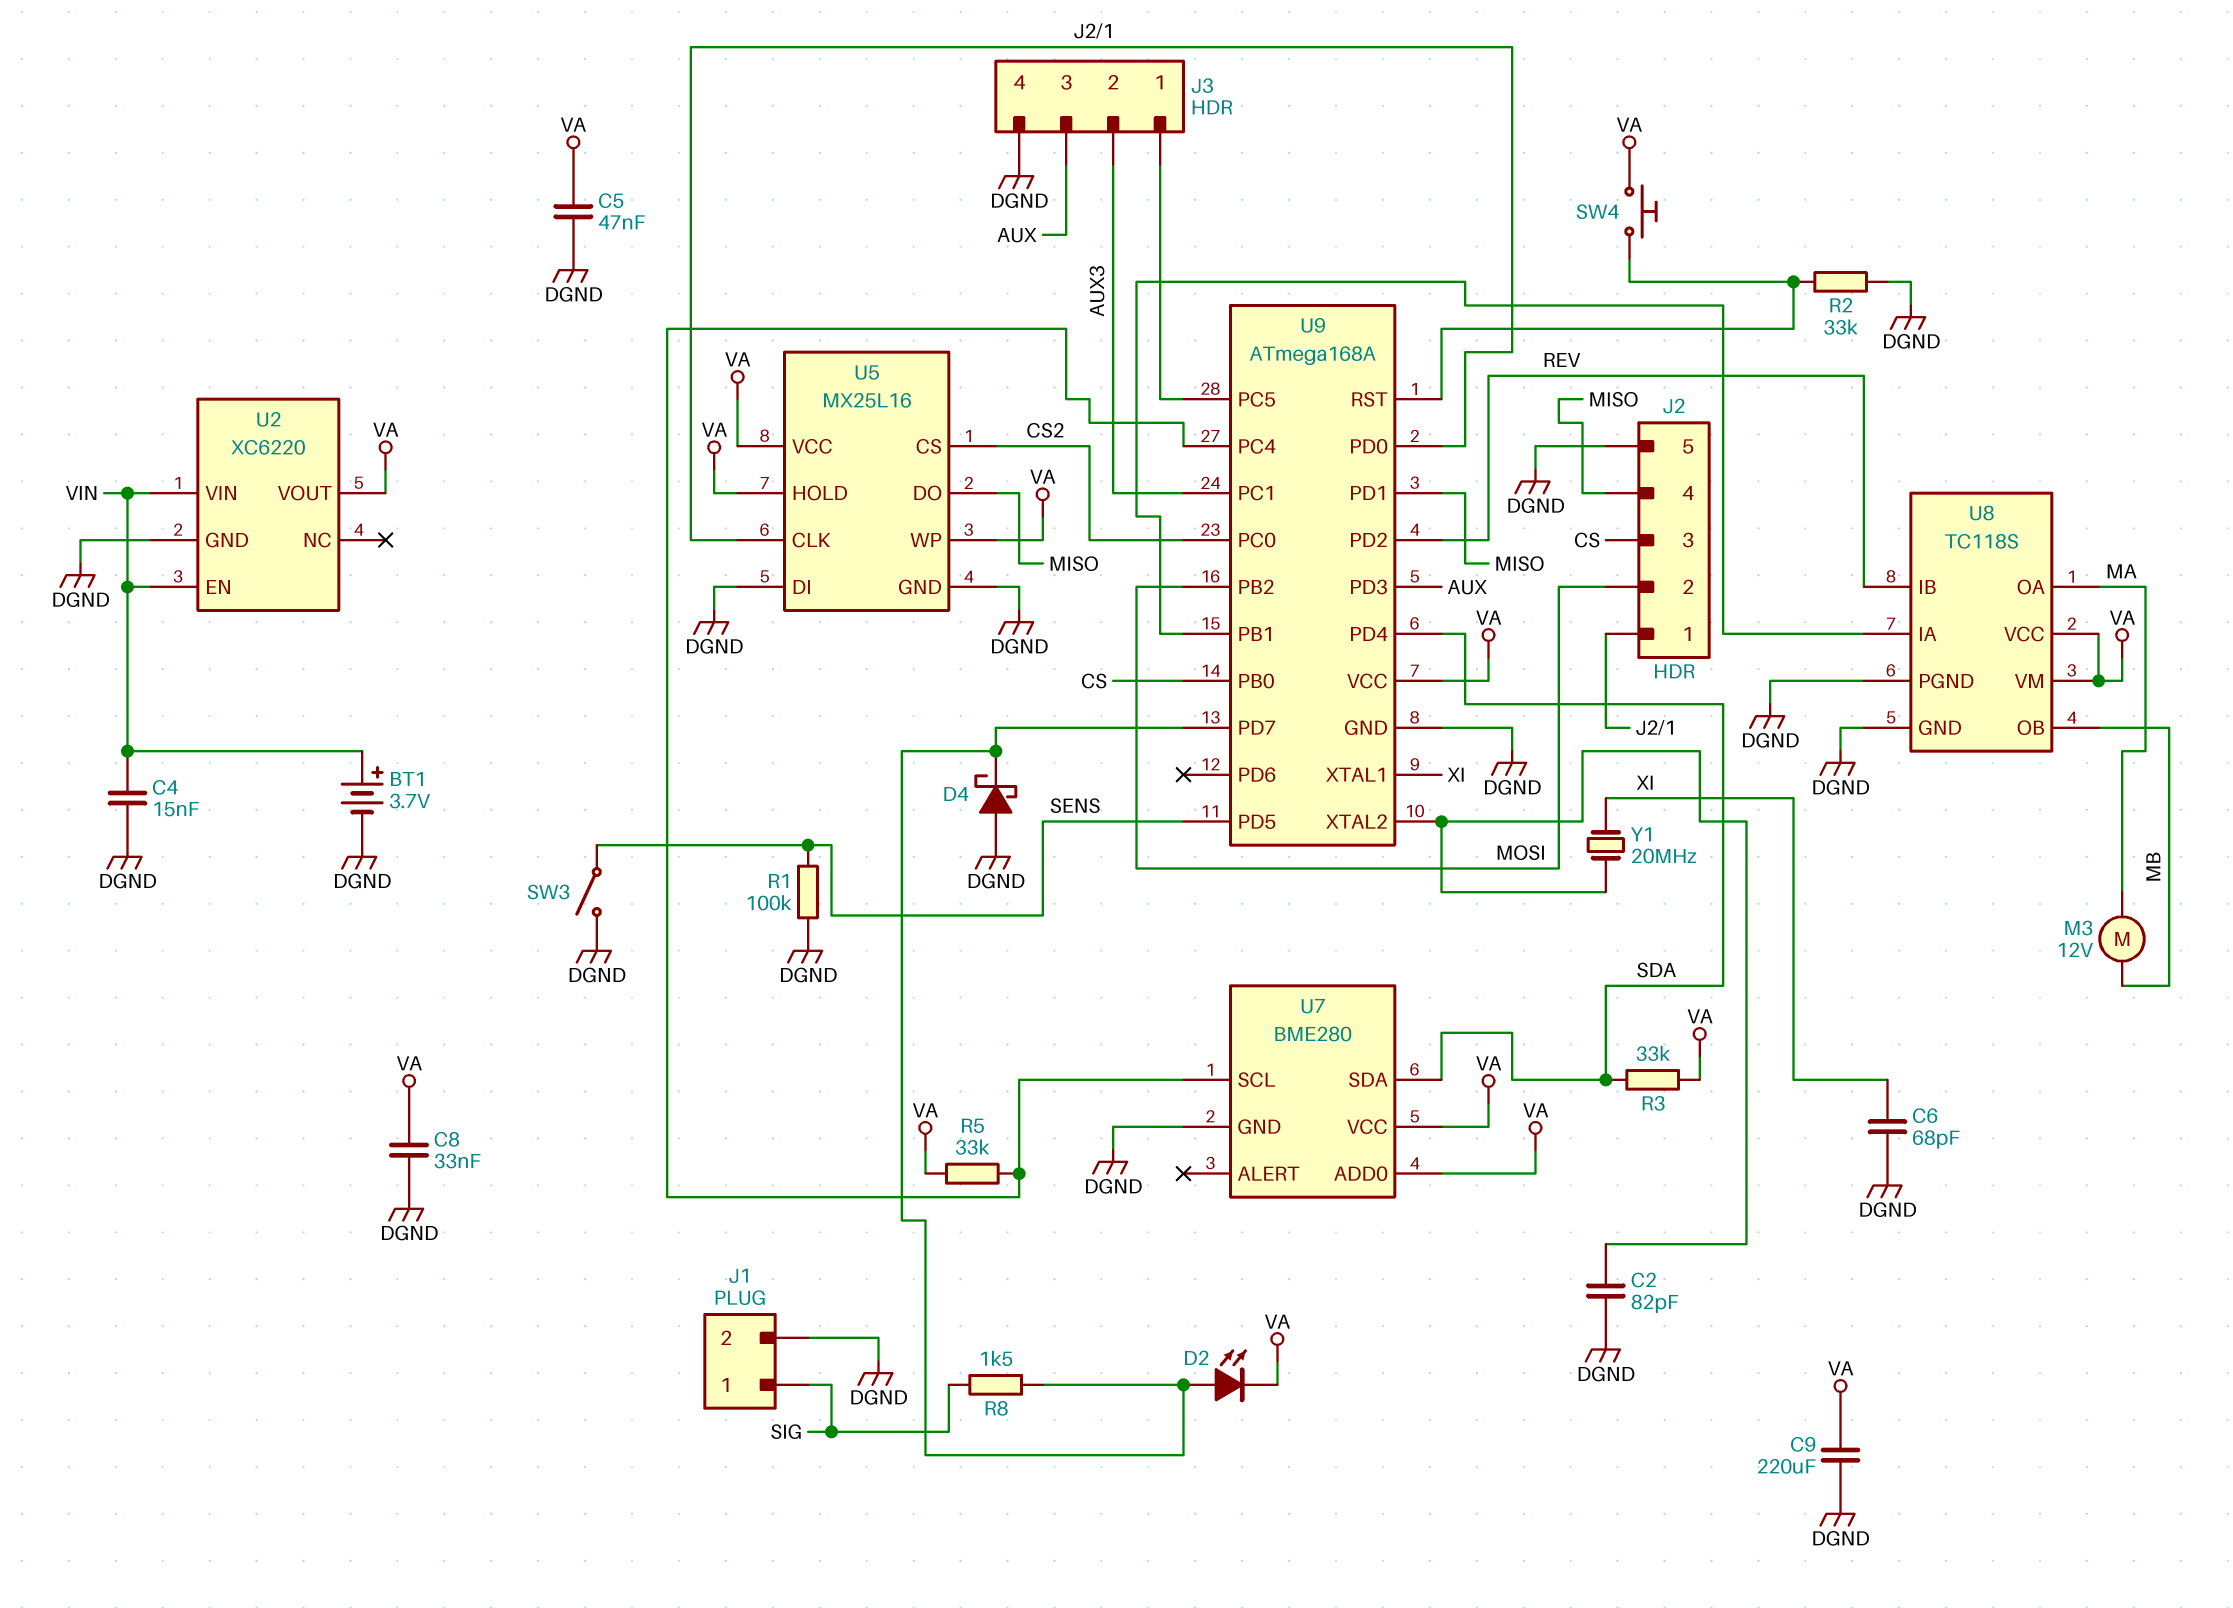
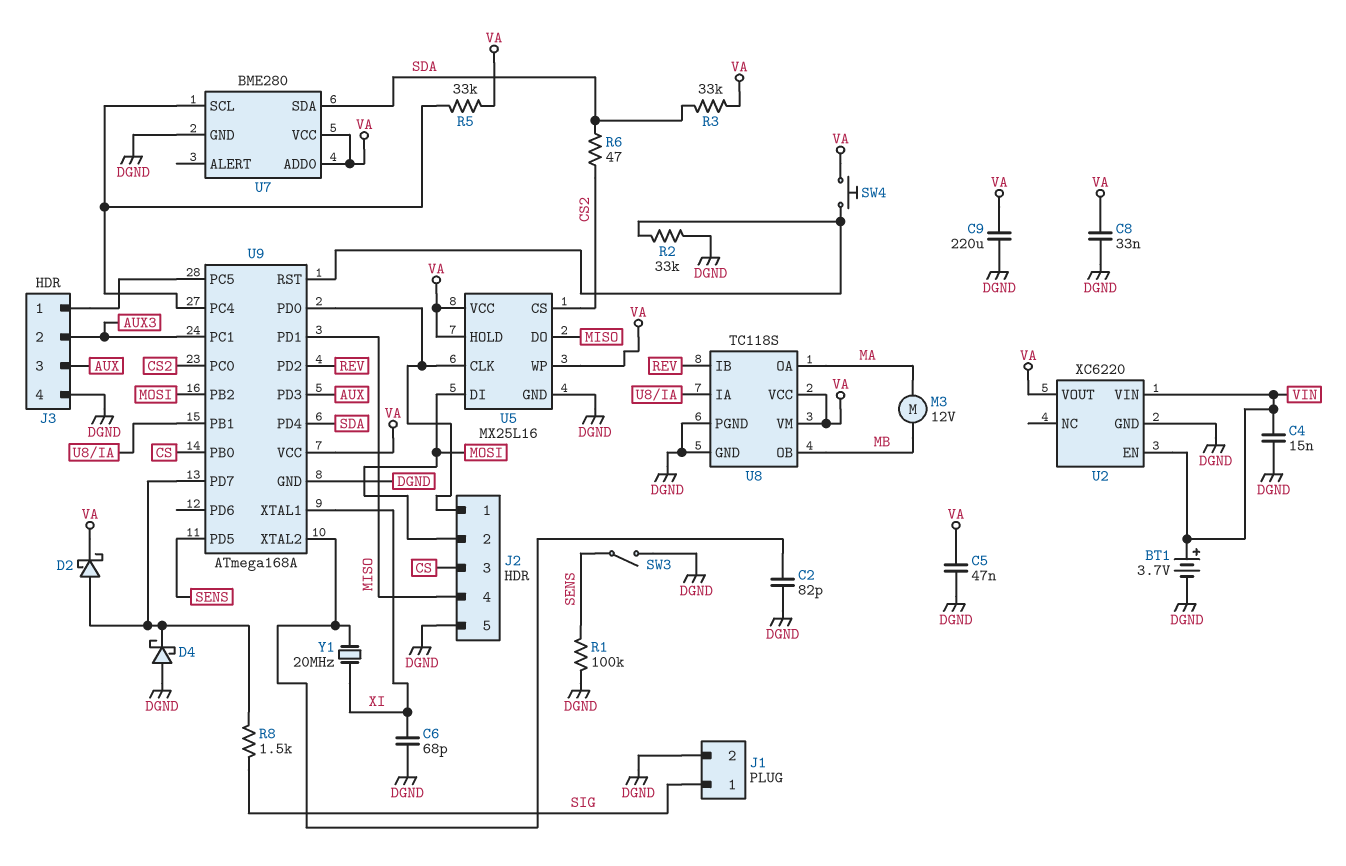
D2: LED (A U9/PD7, K VA) -> schottky (A U9/PD7, K VA)
R6: none -> 47 (CS2, SDA)
U5 pin DI: DGND -> MOSI

